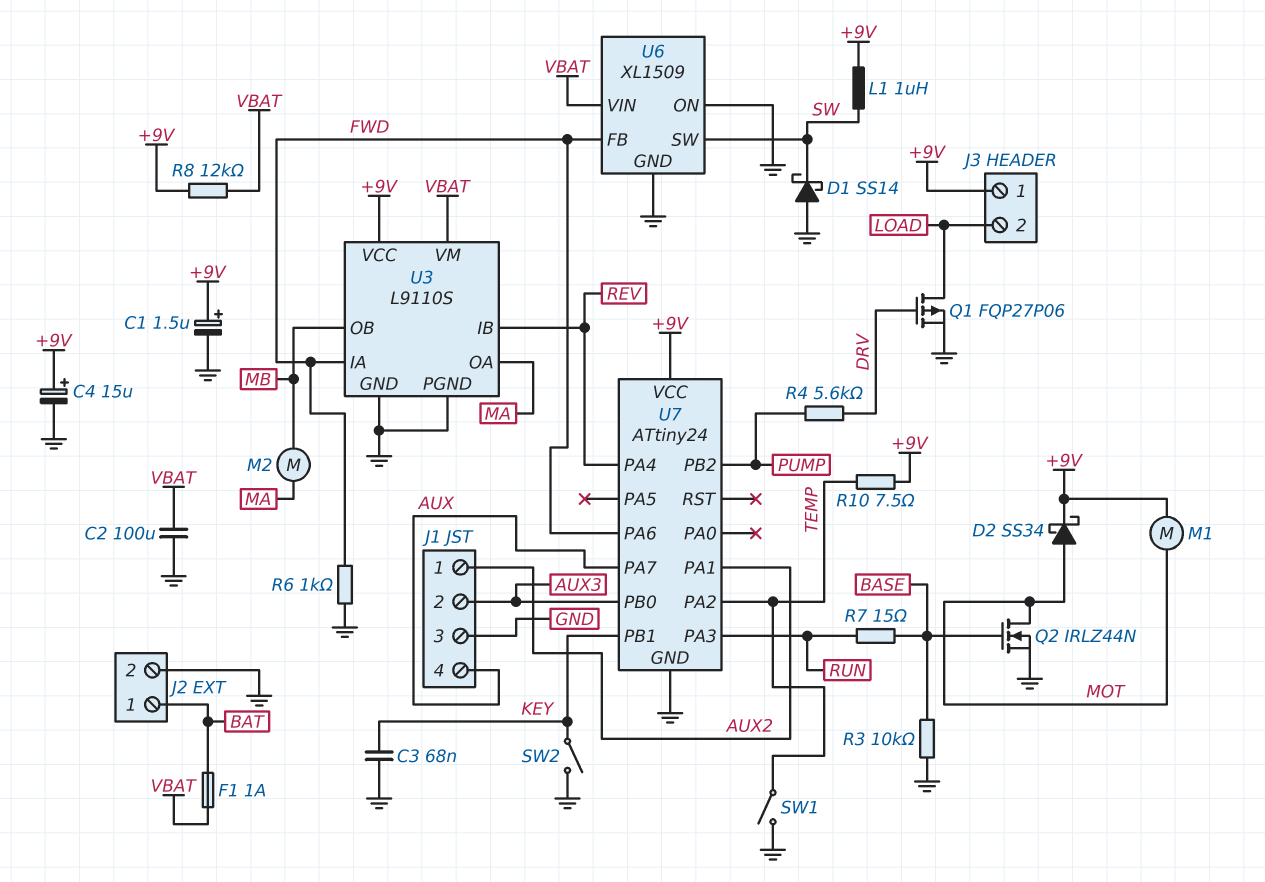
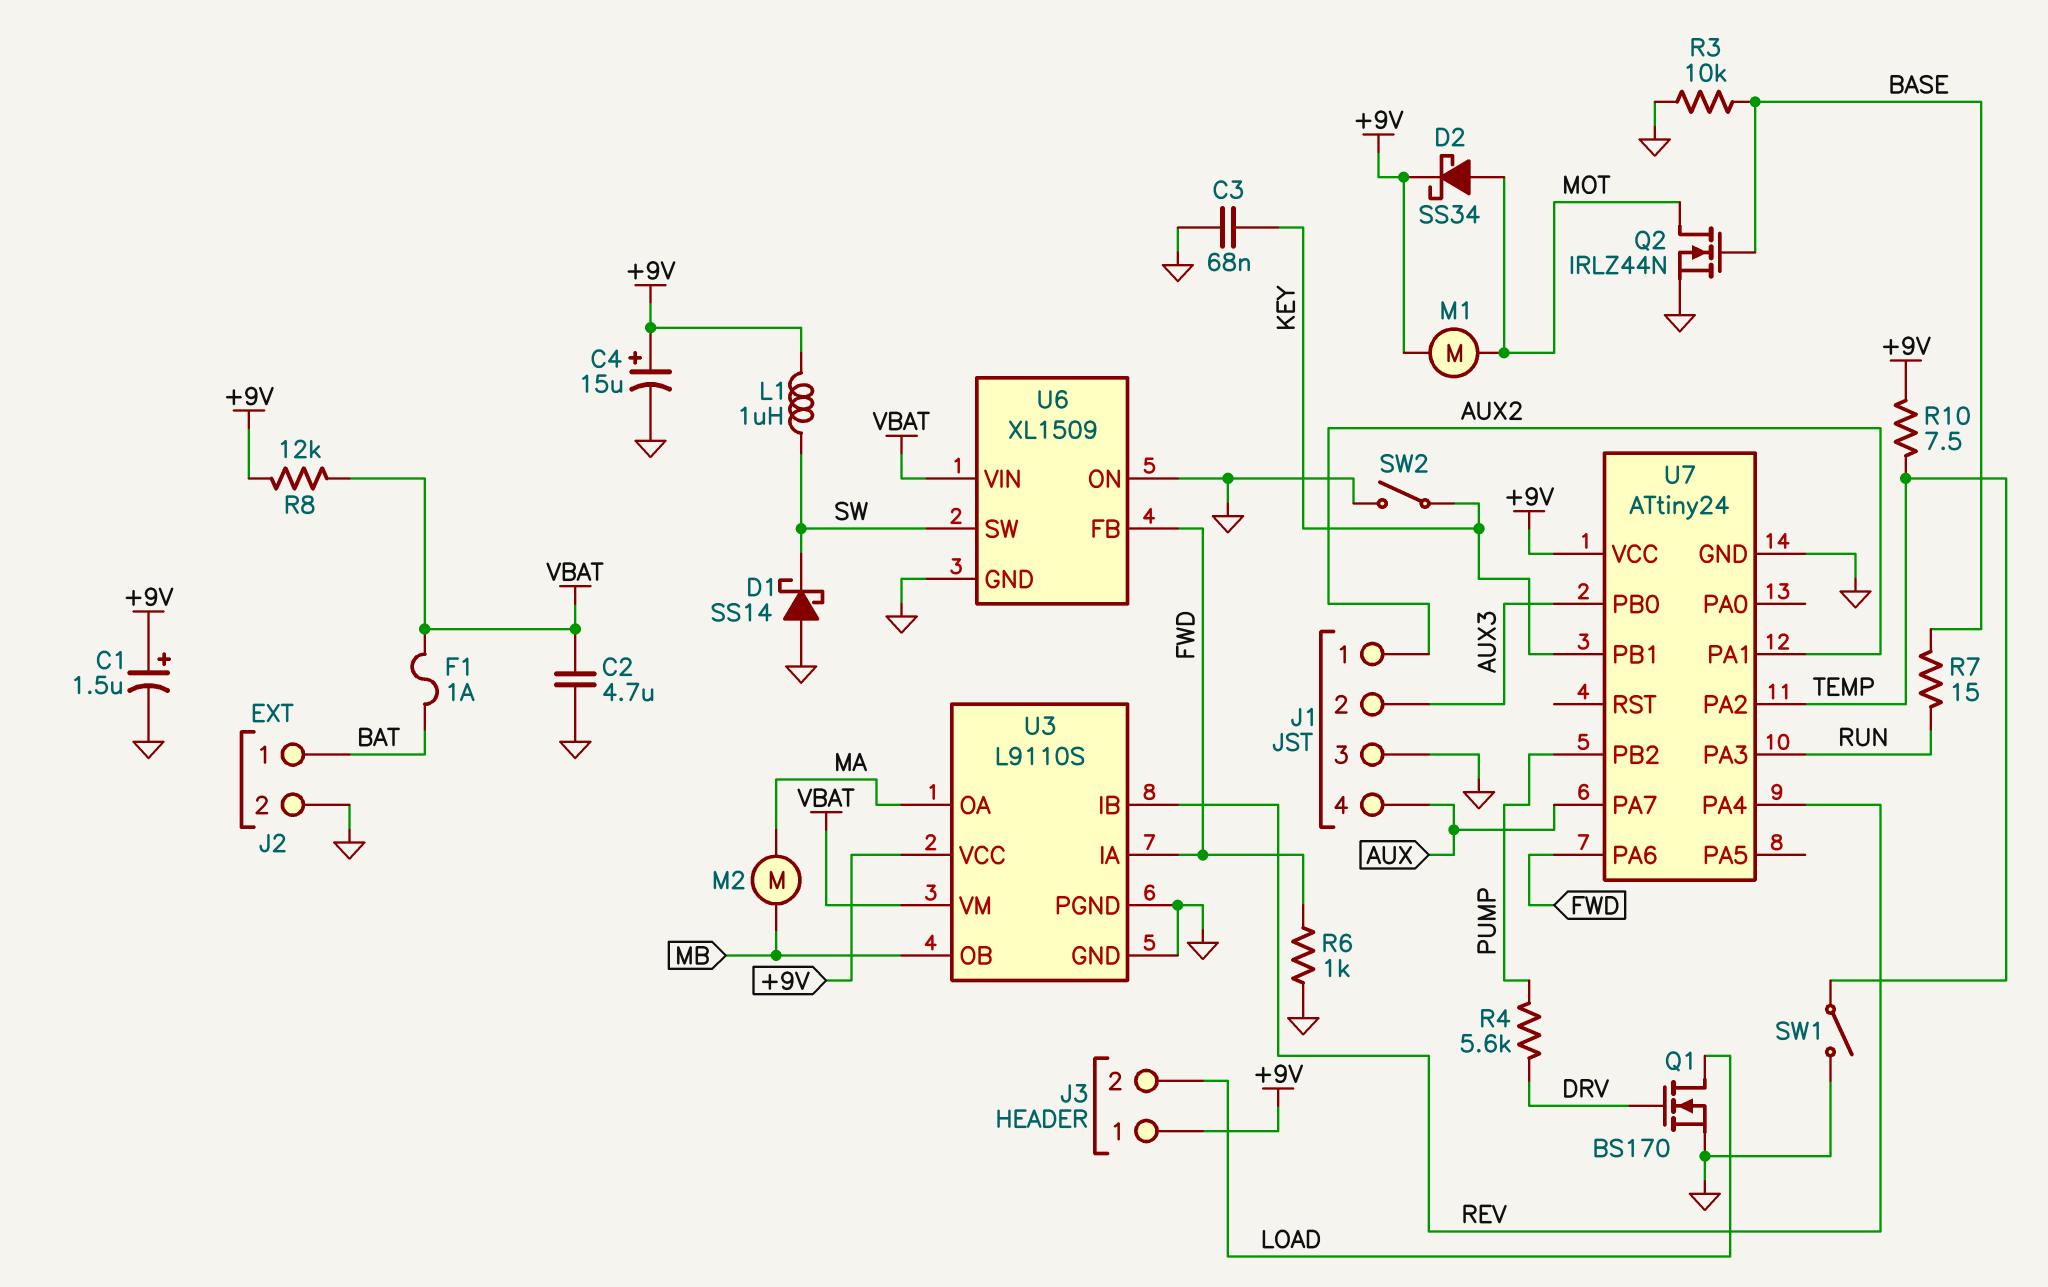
C2: 100uF (GND, VBAT) -> 4.7uF (GND, VBAT)
Q1: PMOS FQP27P06 (G DRV, D LOAD, S GND) -> NMOS BS170 (G DRV, D LOAD, S GND)

